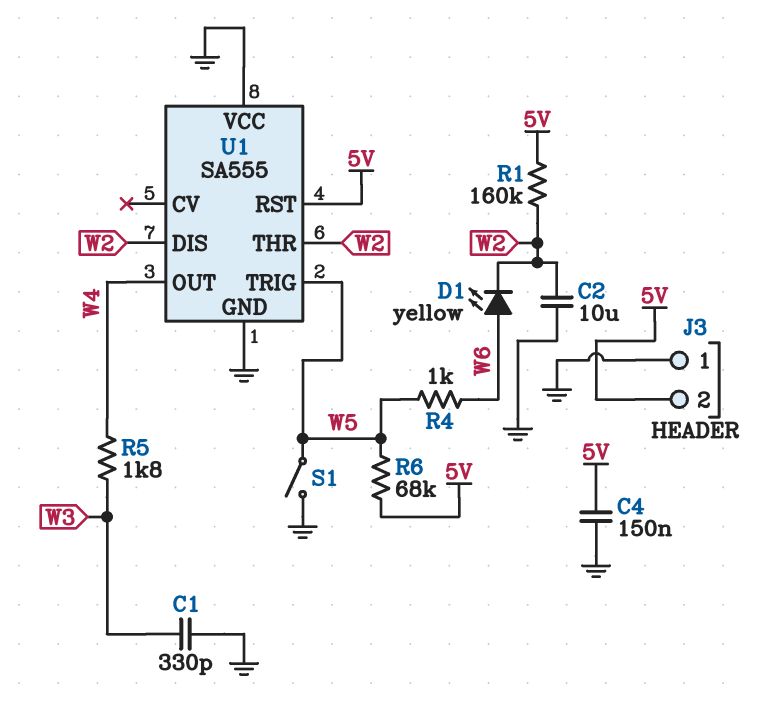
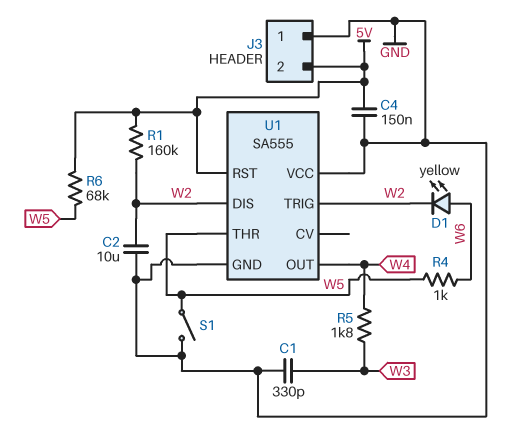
U1 pin THR: W2 -> W5
U1 pin TRIG: W5 -> W2

